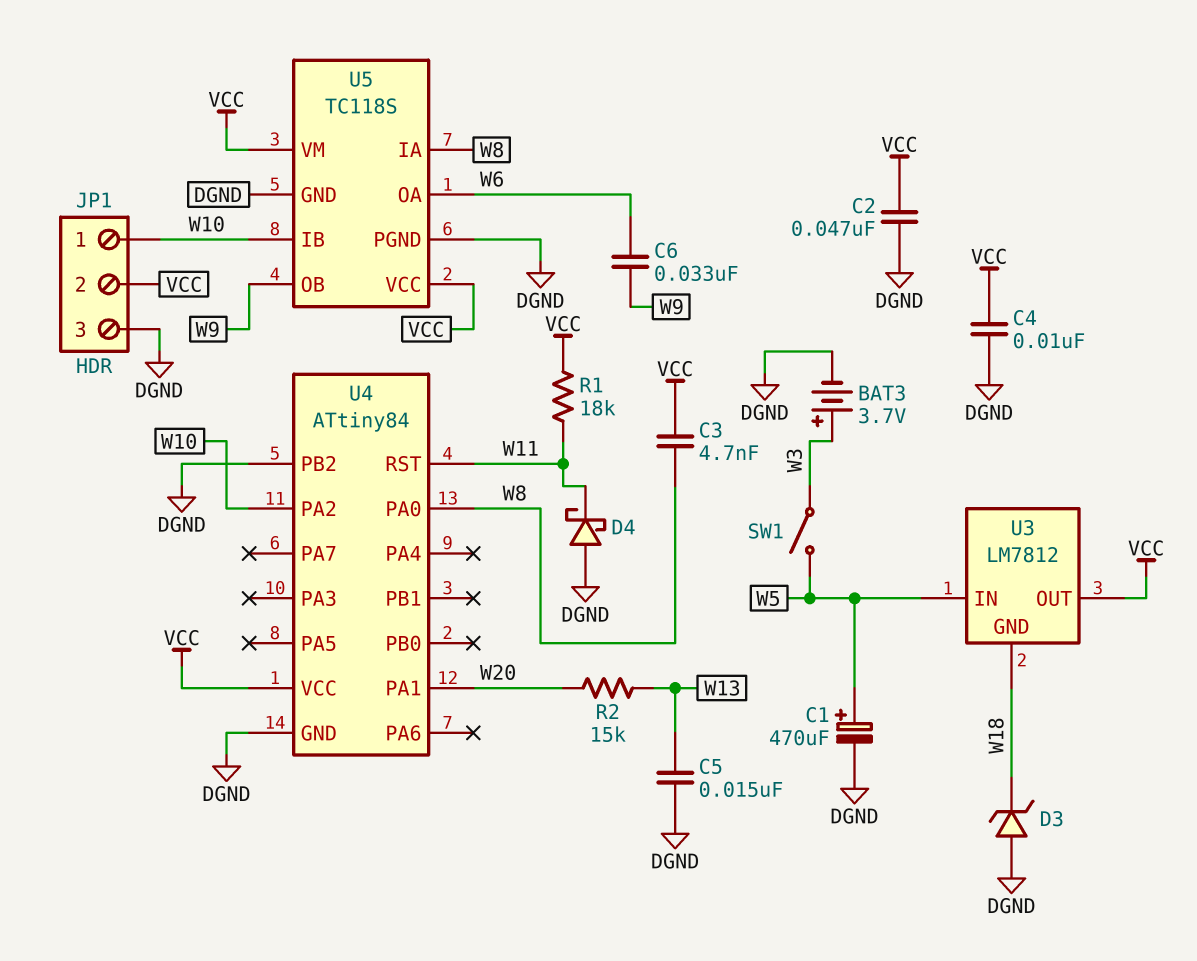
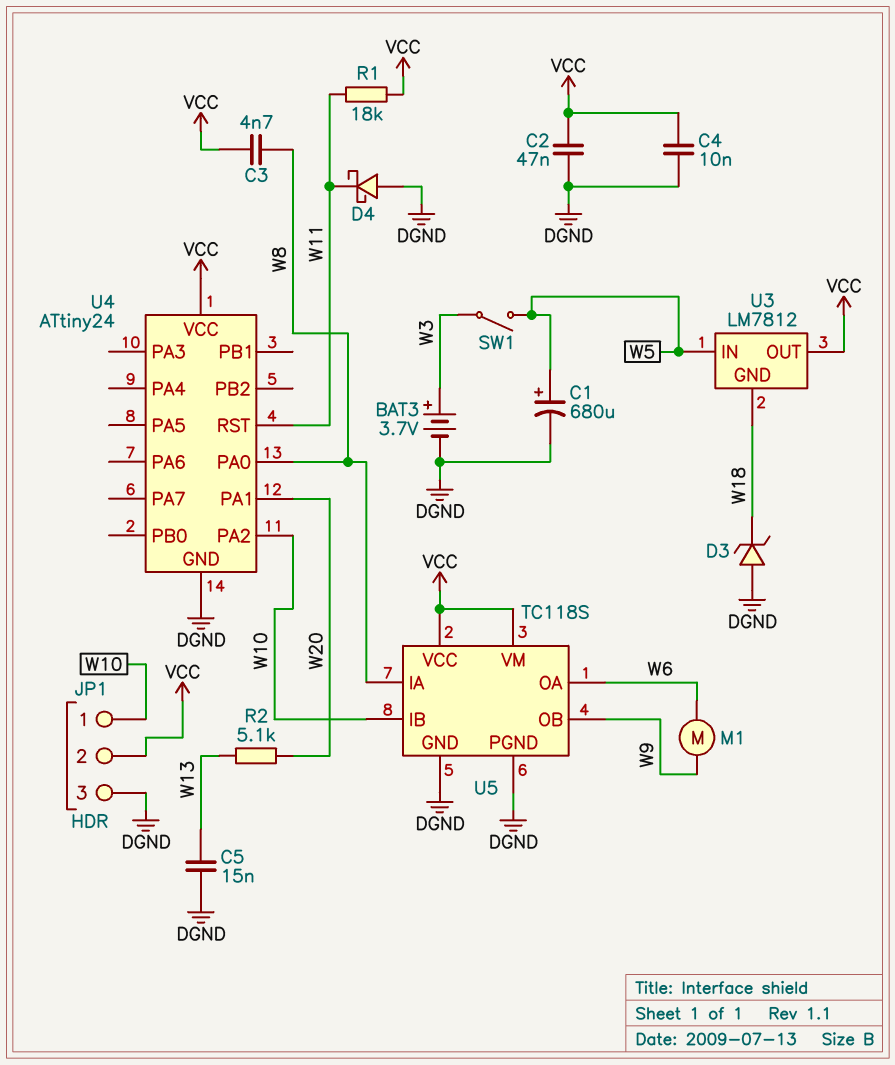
C1: 470uF (plus W5, minus DGND) -> 680uF (plus W5, minus DGND)
C6: 33nF (W6, W9) -> none
M1: none -> motor (W6, W9)
R2: 15k (W13, W20) -> 5.1k (W13, W20)
U4: ATtiny84 -> ATtiny24
U4 pin PB2: DGND -> none

